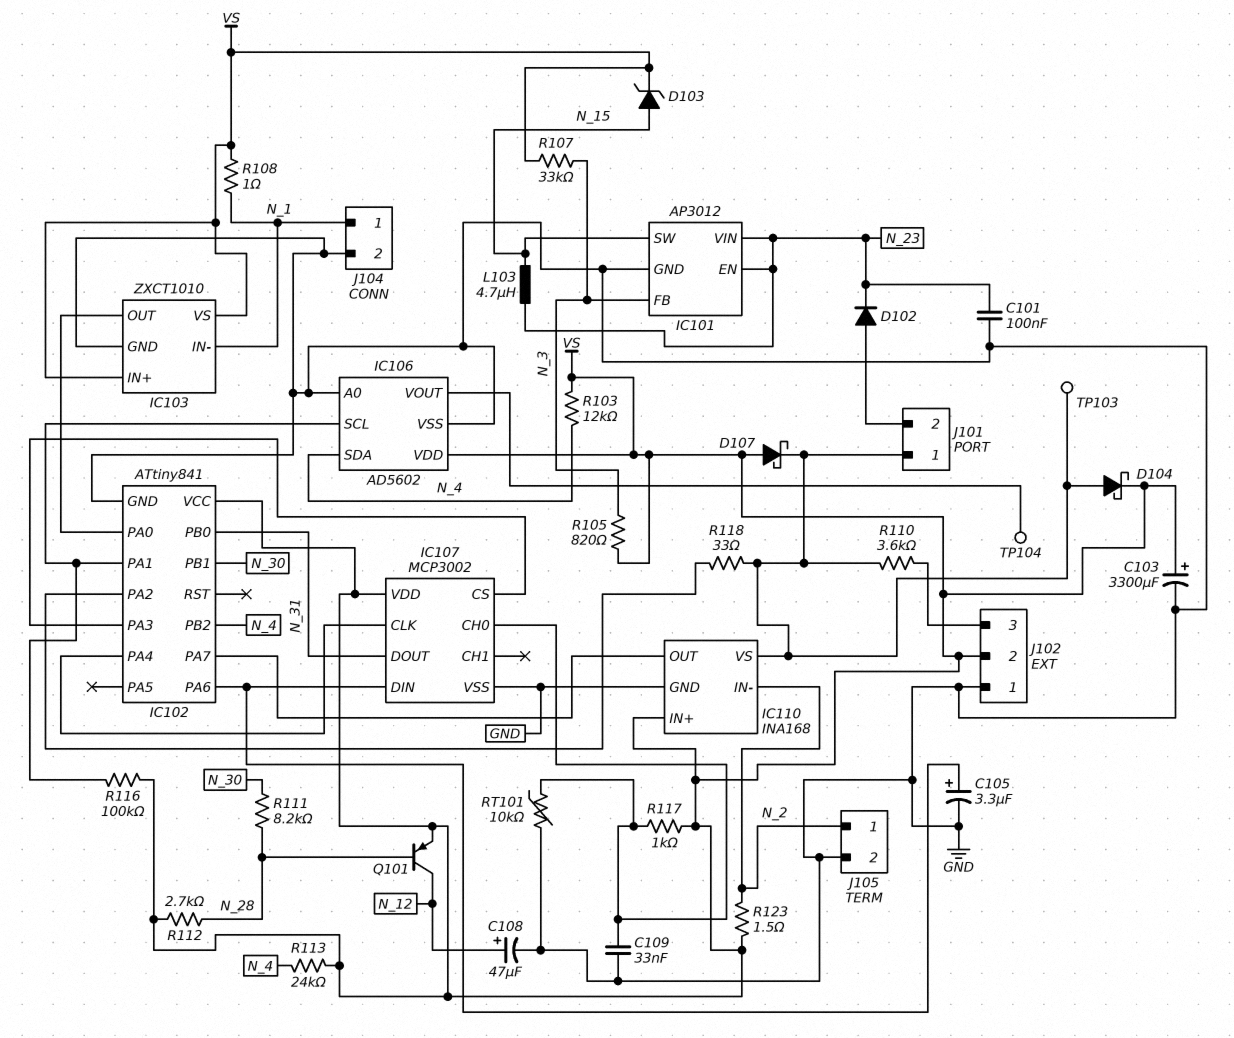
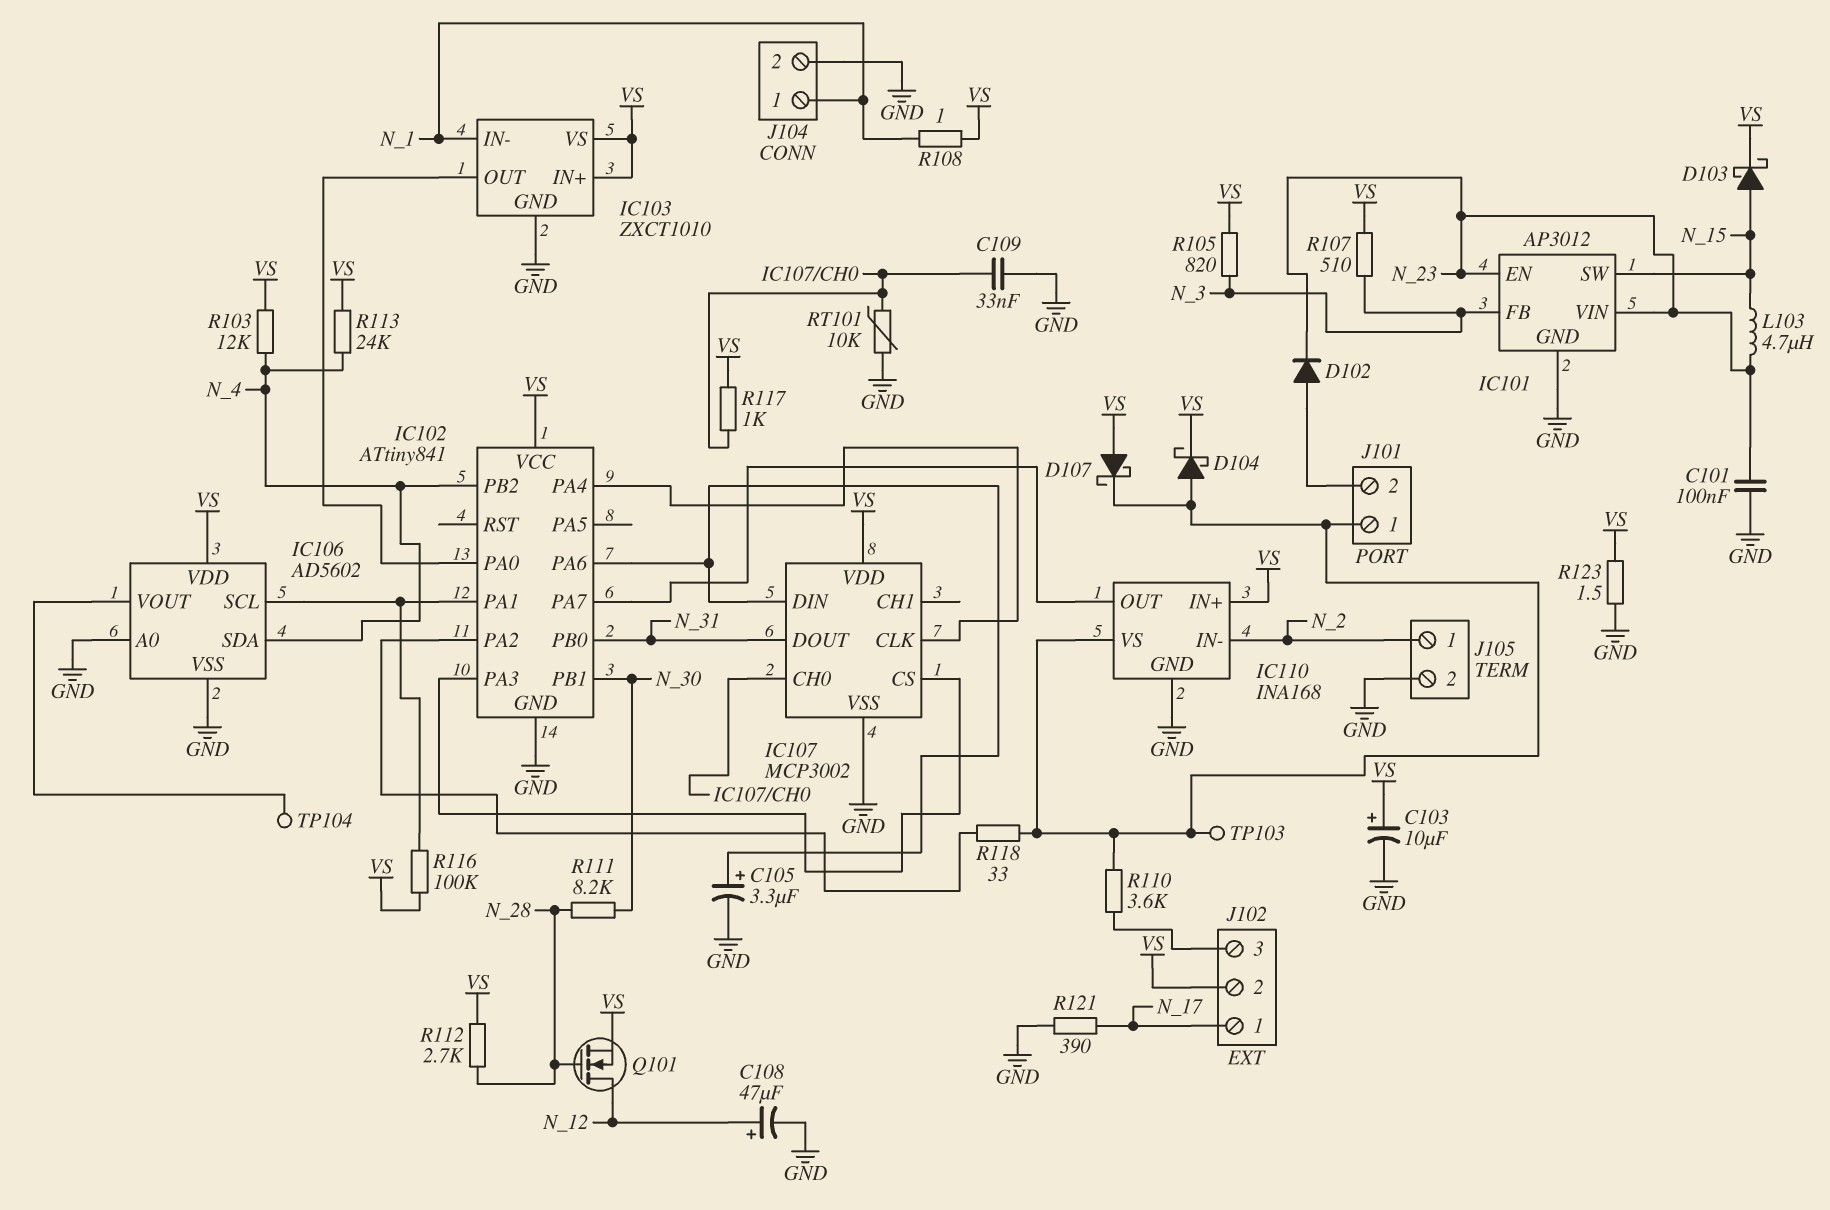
C103: 3300uF (plus VS, minus GND) -> 10uF (plus VS, minus GND)
D103: zener (A N_15, K VS) -> schottky (A N_15, K VS)
J102 pin 1: GND -> N_17
Q101: PNP (B N_28, C N_12, E VS) -> NMOS (G N_28, D N_12, S VS)
R107: 33k (N_3, VS) -> 510 (N_3, VS)
R121: none -> 390 (GND, N_17)
R123: 1.5 (N_2, VS) -> 1.5 (GND, VS)

